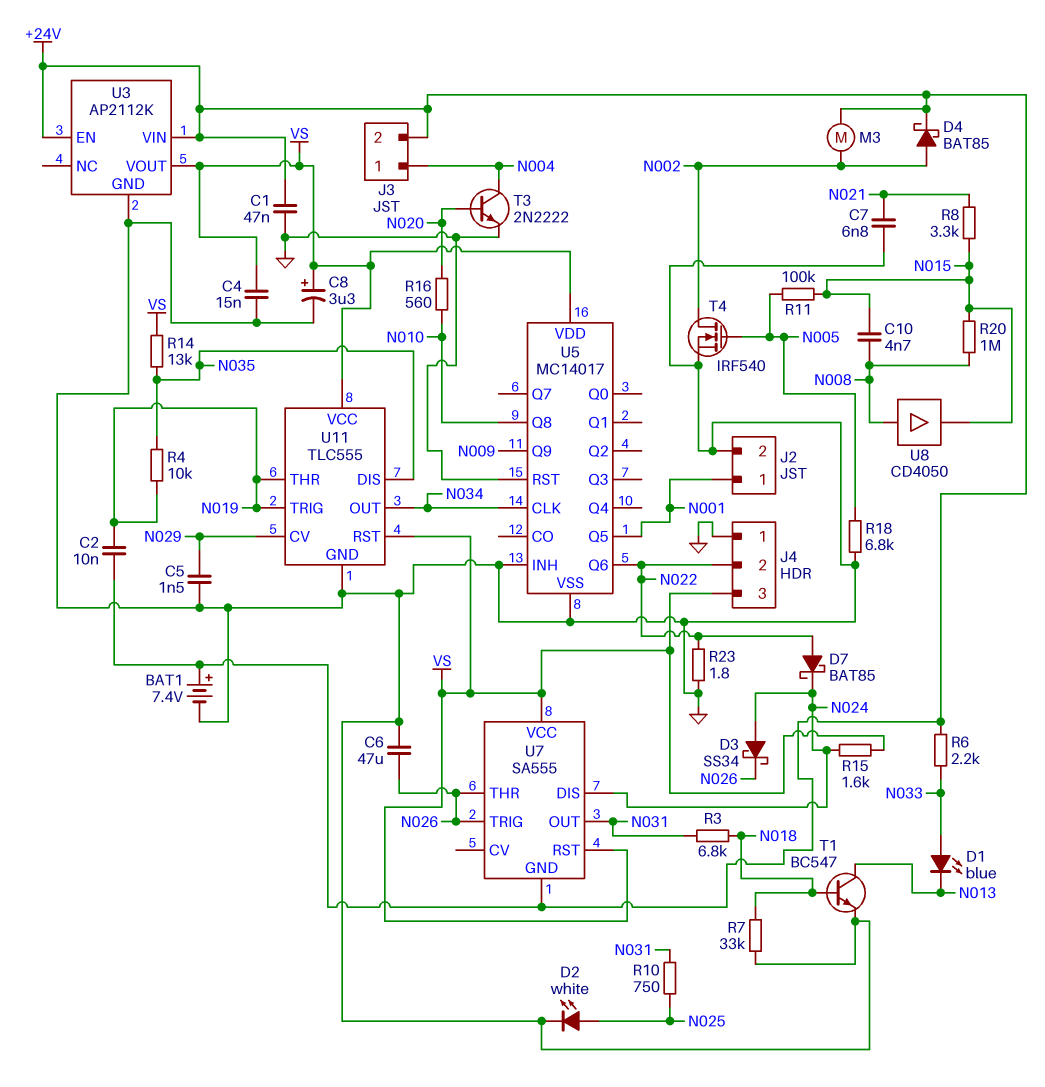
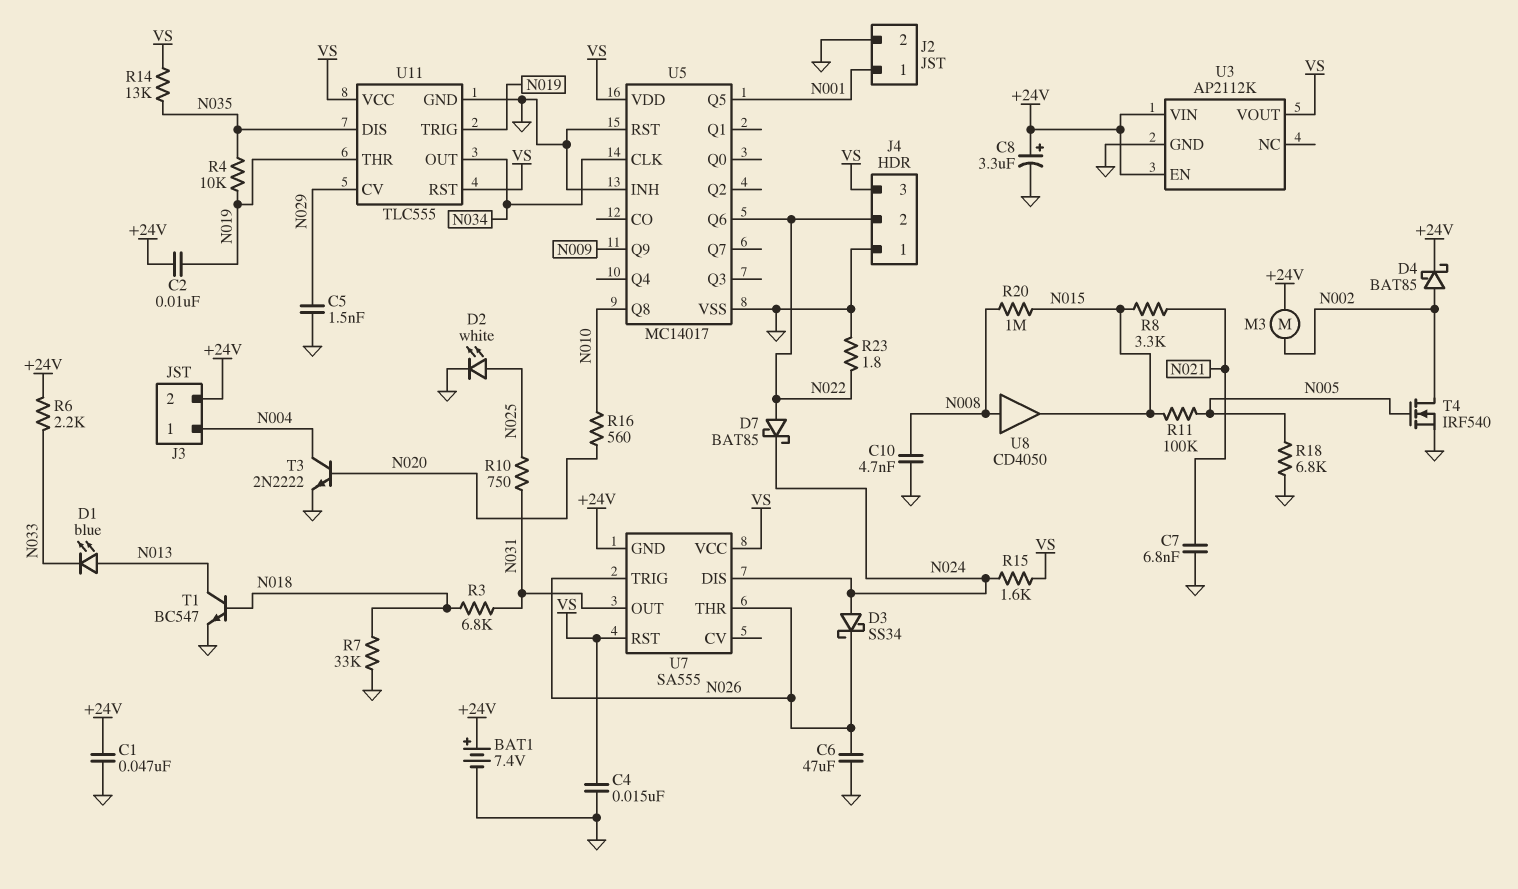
C8: 3.3uF (plus VS, minus GND) -> 3.3uF (plus +24V, minus GND)
C10: 4.7nF (N008, N015) -> 4.7nF (GND, N008)
D1: LED blue (A N033, K N013) -> LED blue (A N013, K N033)

